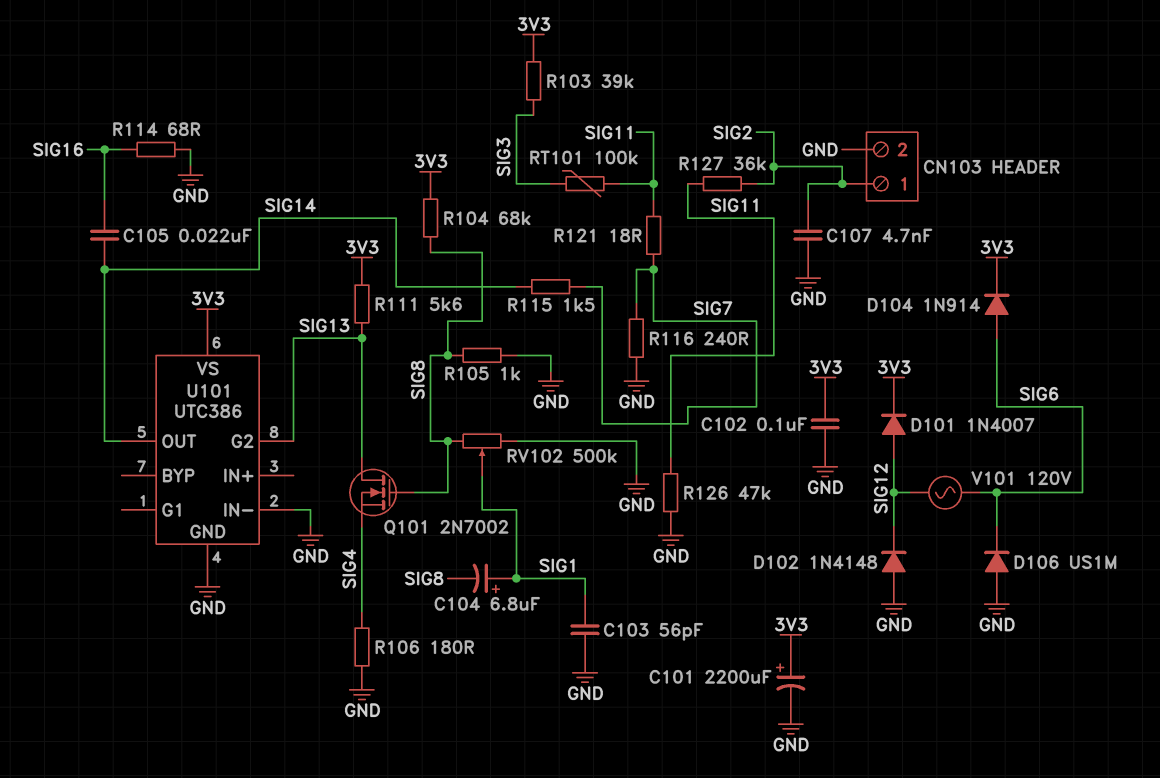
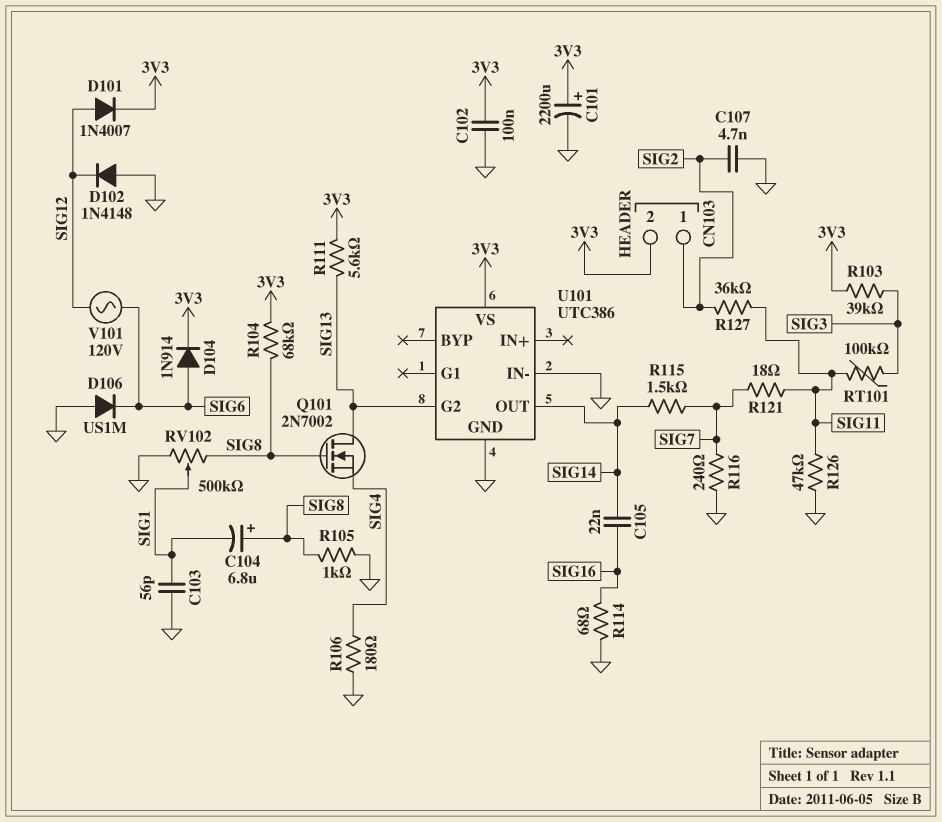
C104: 6.8uF (plus SIG1, minus SIG8) -> 6.8uF (plus SIG8, minus SIG1)
CN103 pin 2: GND -> 3V3

